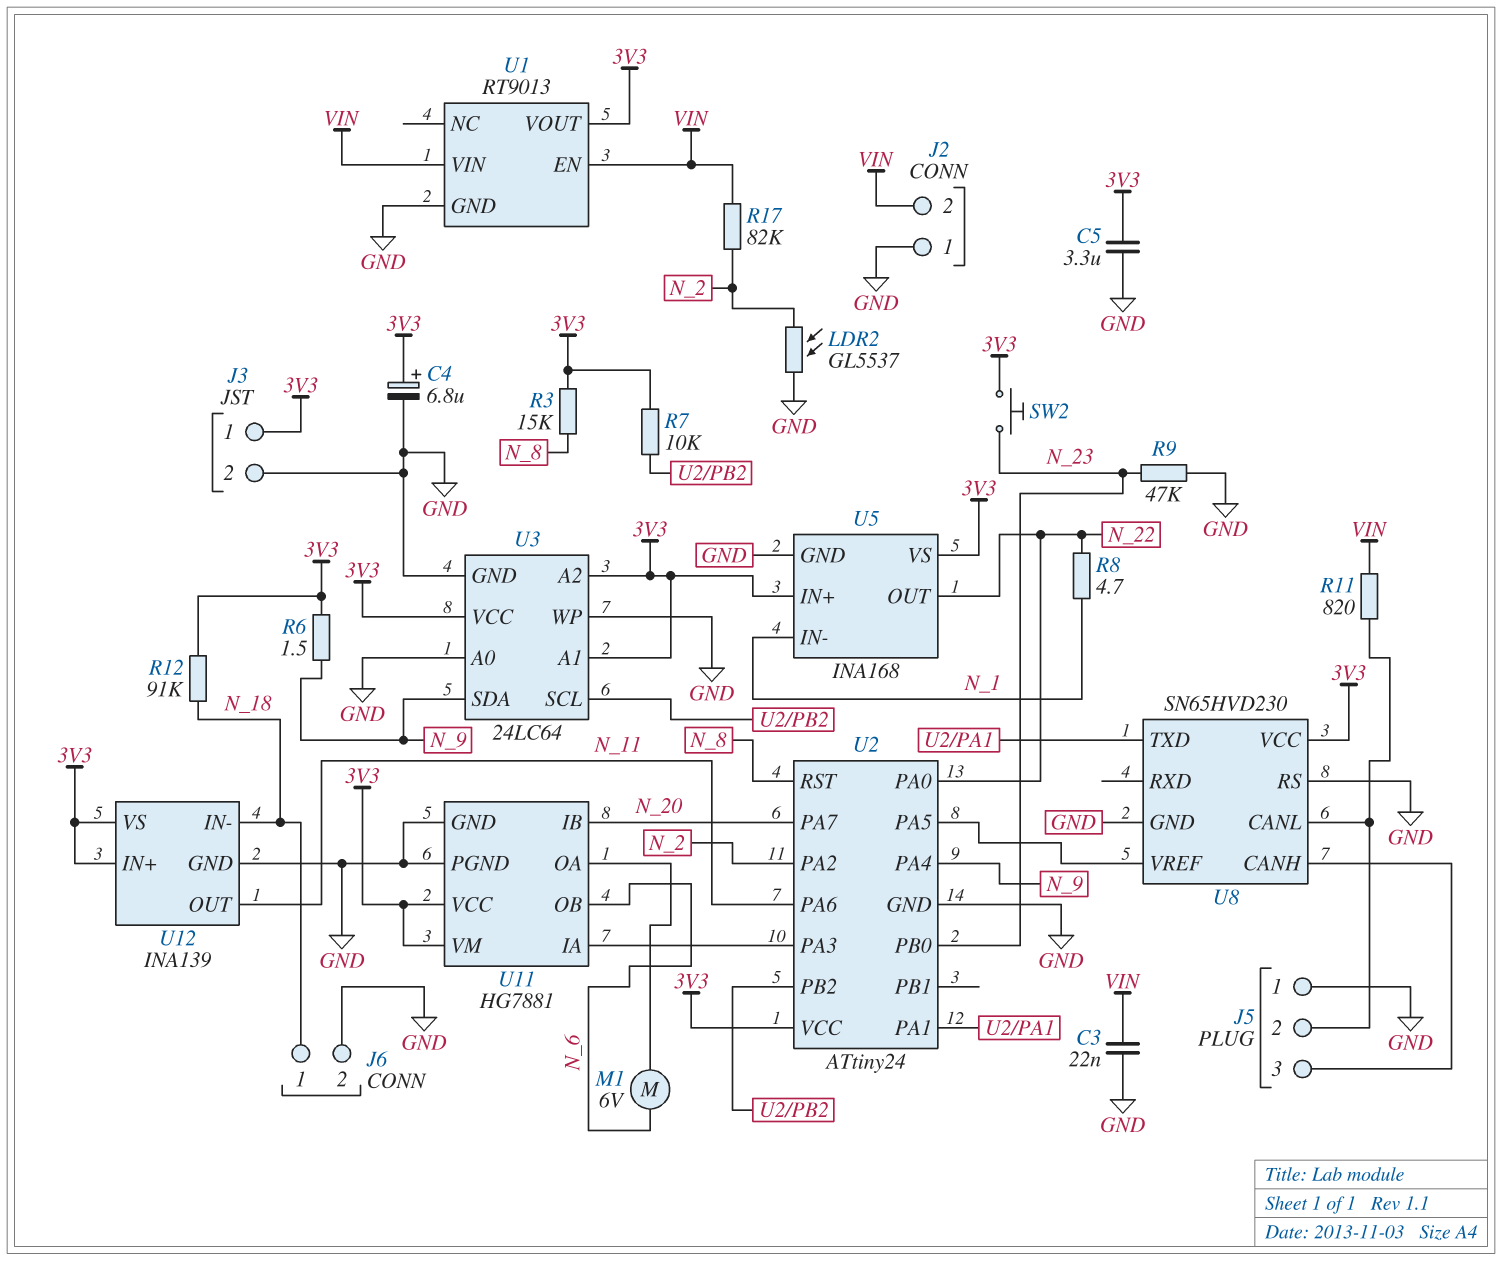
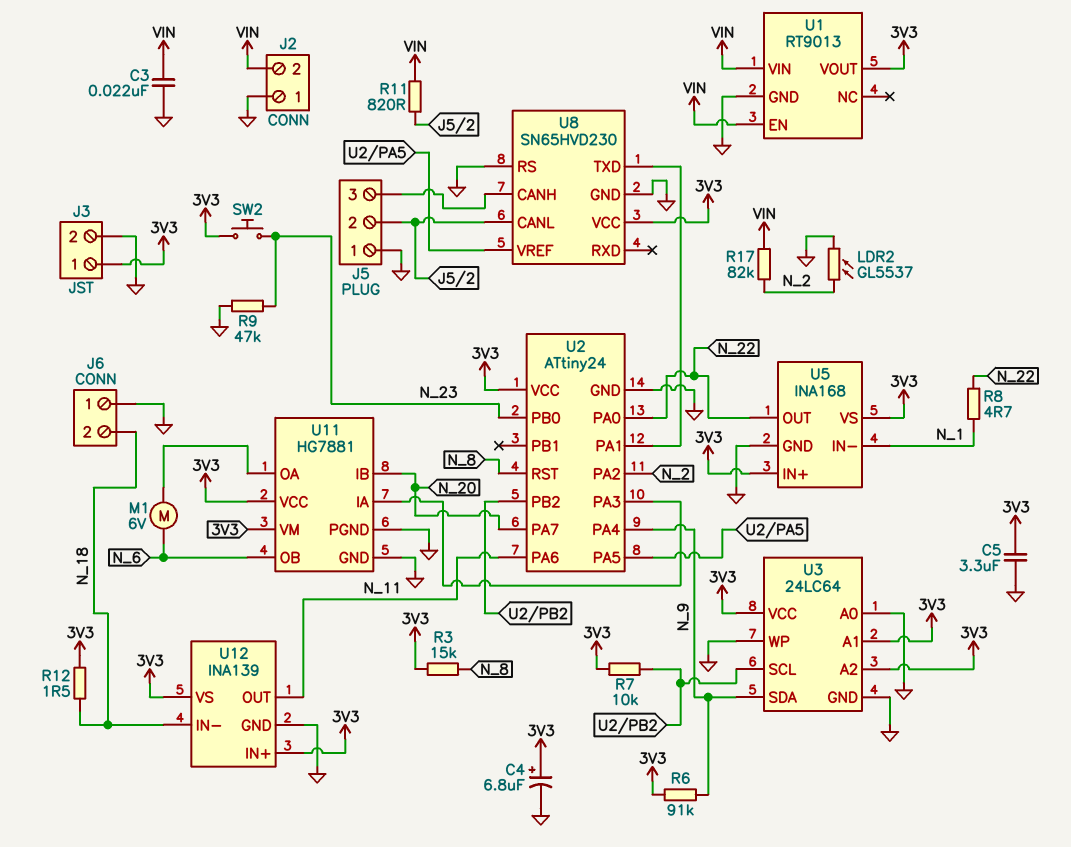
J6 pin 1: N_18 -> GND
J6 pin 2: GND -> N_18
R6: 1.5 (3V3, N_9) -> 91k (3V3, N_9)
R12: 91k (3V3, N_18) -> 1.5 (3V3, N_18)

